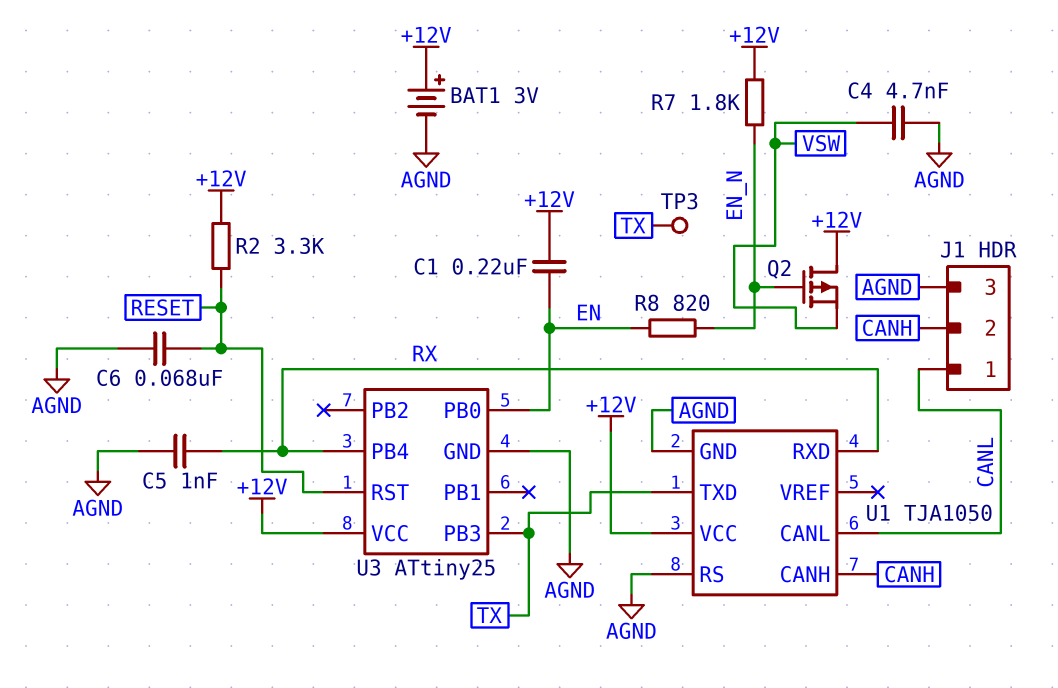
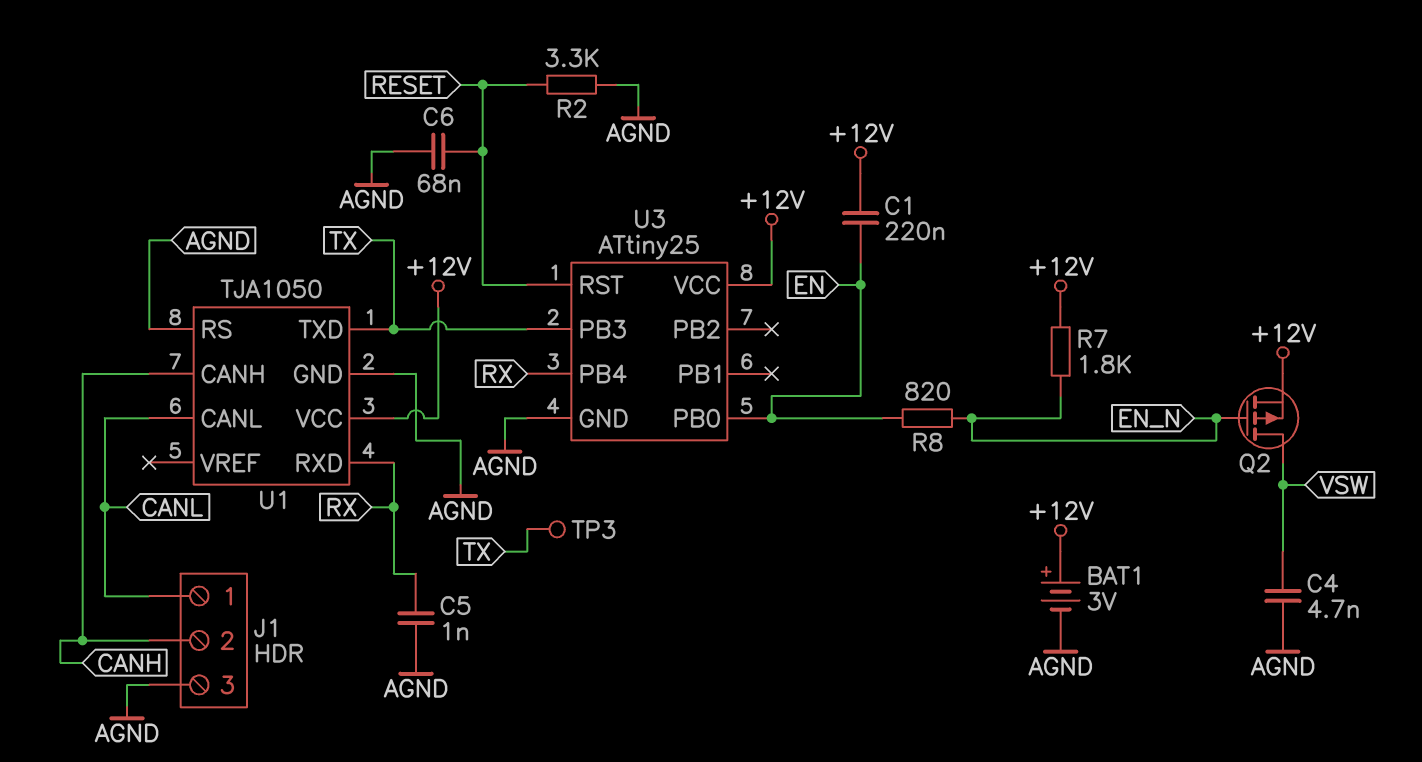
Q2: PMOS (G EN_N, D +12V, S VSW) -> PMOS (G EN_N, D VSW, S +12V)
R2: 3.3k (+12V, RESET) -> 3.3k (AGND, RESET)

